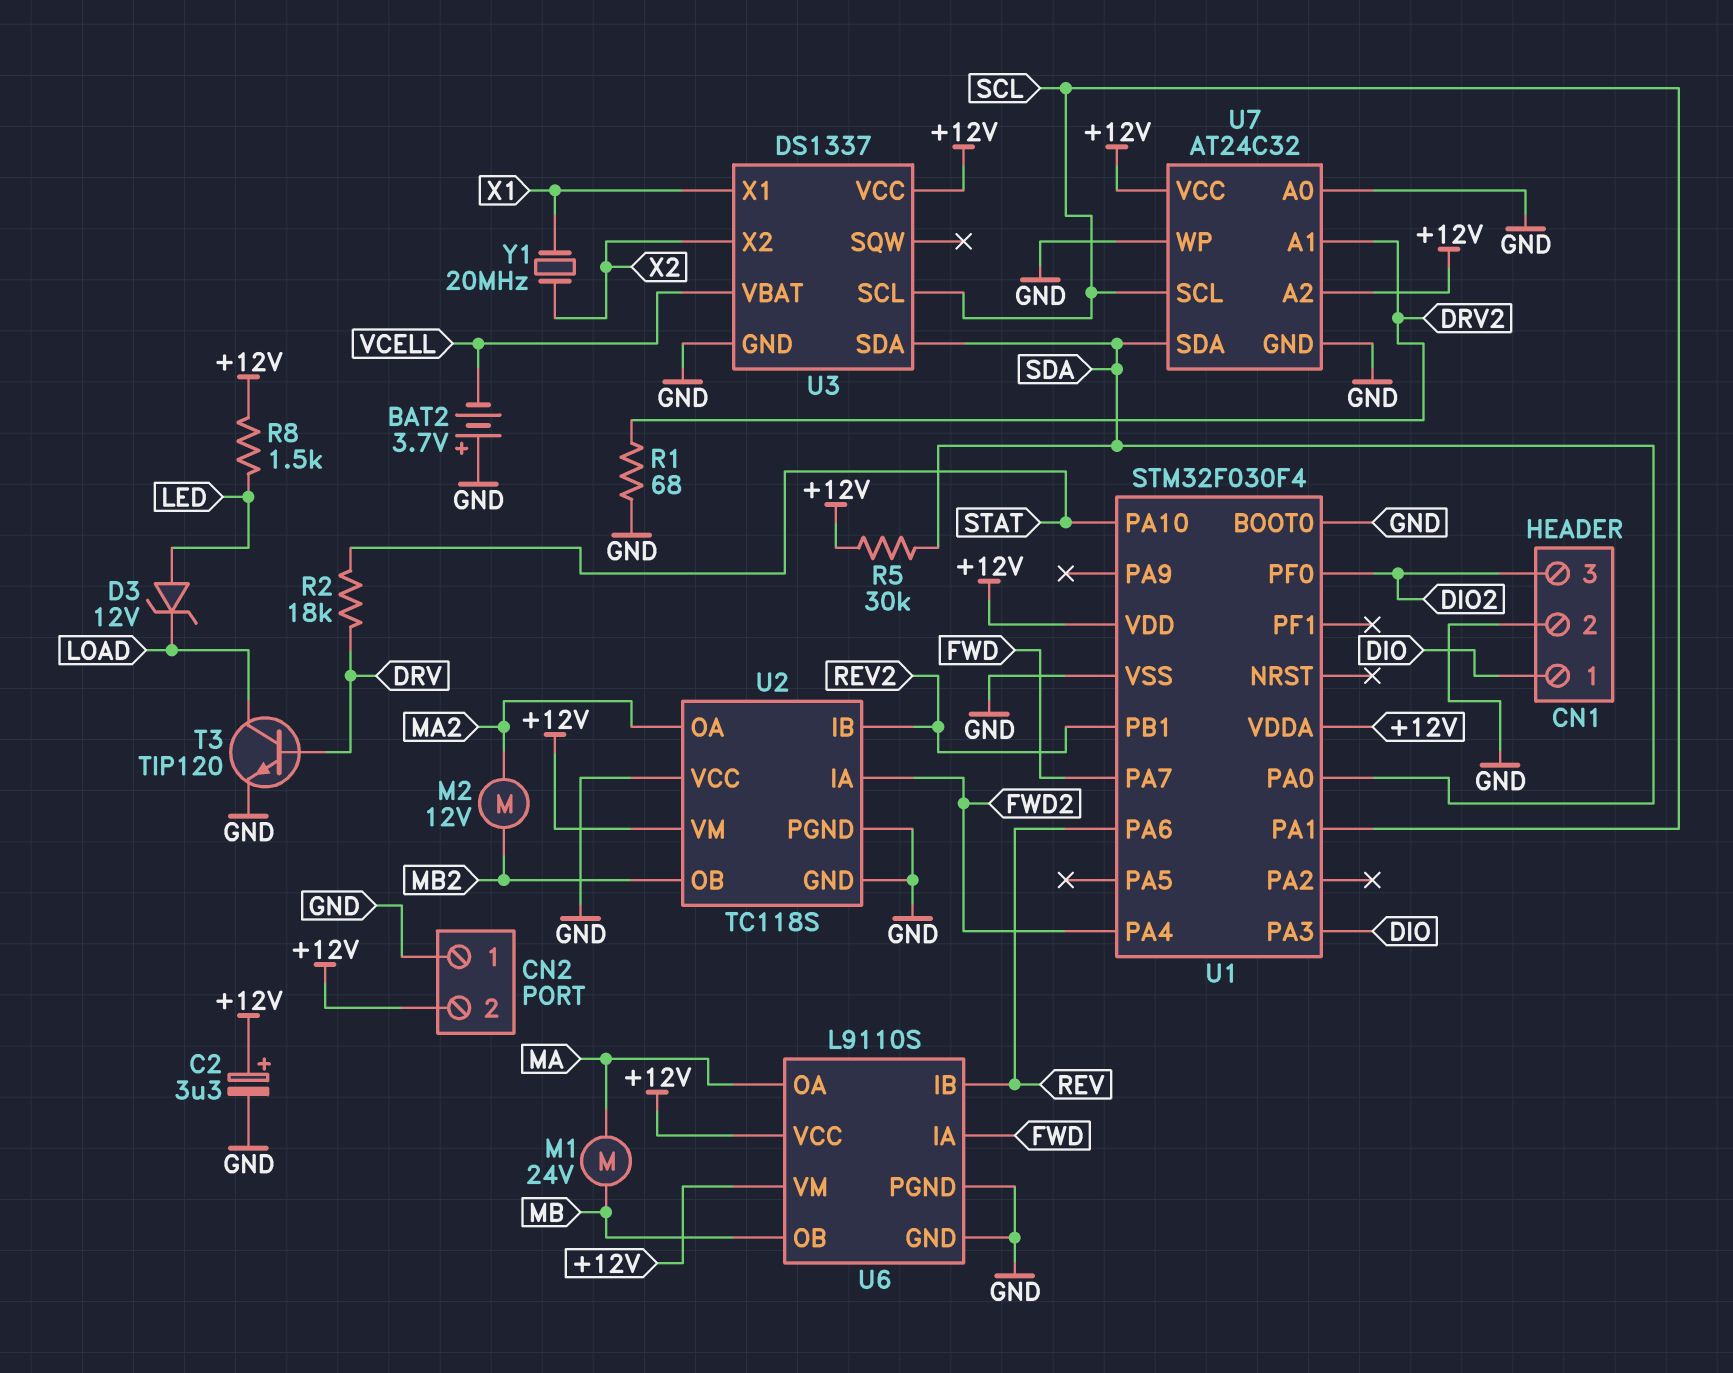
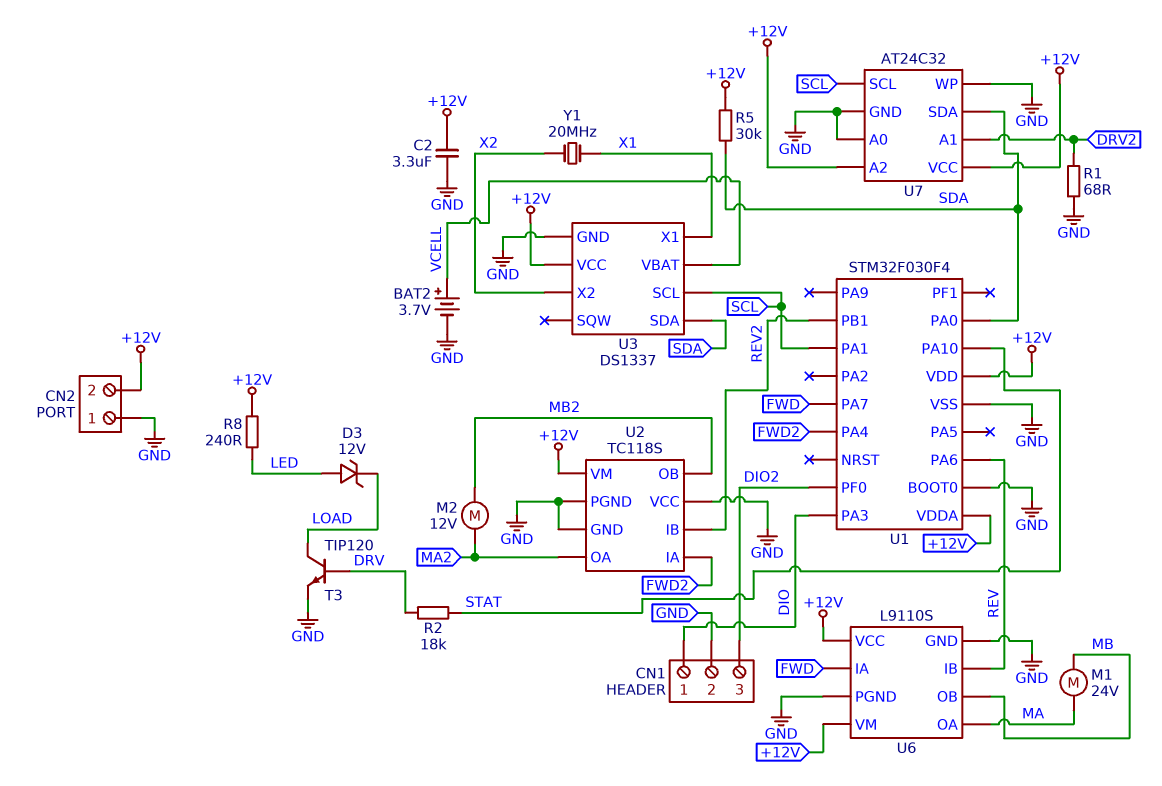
BAT2: 3.7V (plus GND, minus VCELL) -> 3.7V (plus VCELL, minus GND)
C2: 3.3uF (plus +12V, minus GND) -> 3.3uF (+12V, GND)
R8: 1.5k (+12V, LED) -> 240 (+12V, LED)

